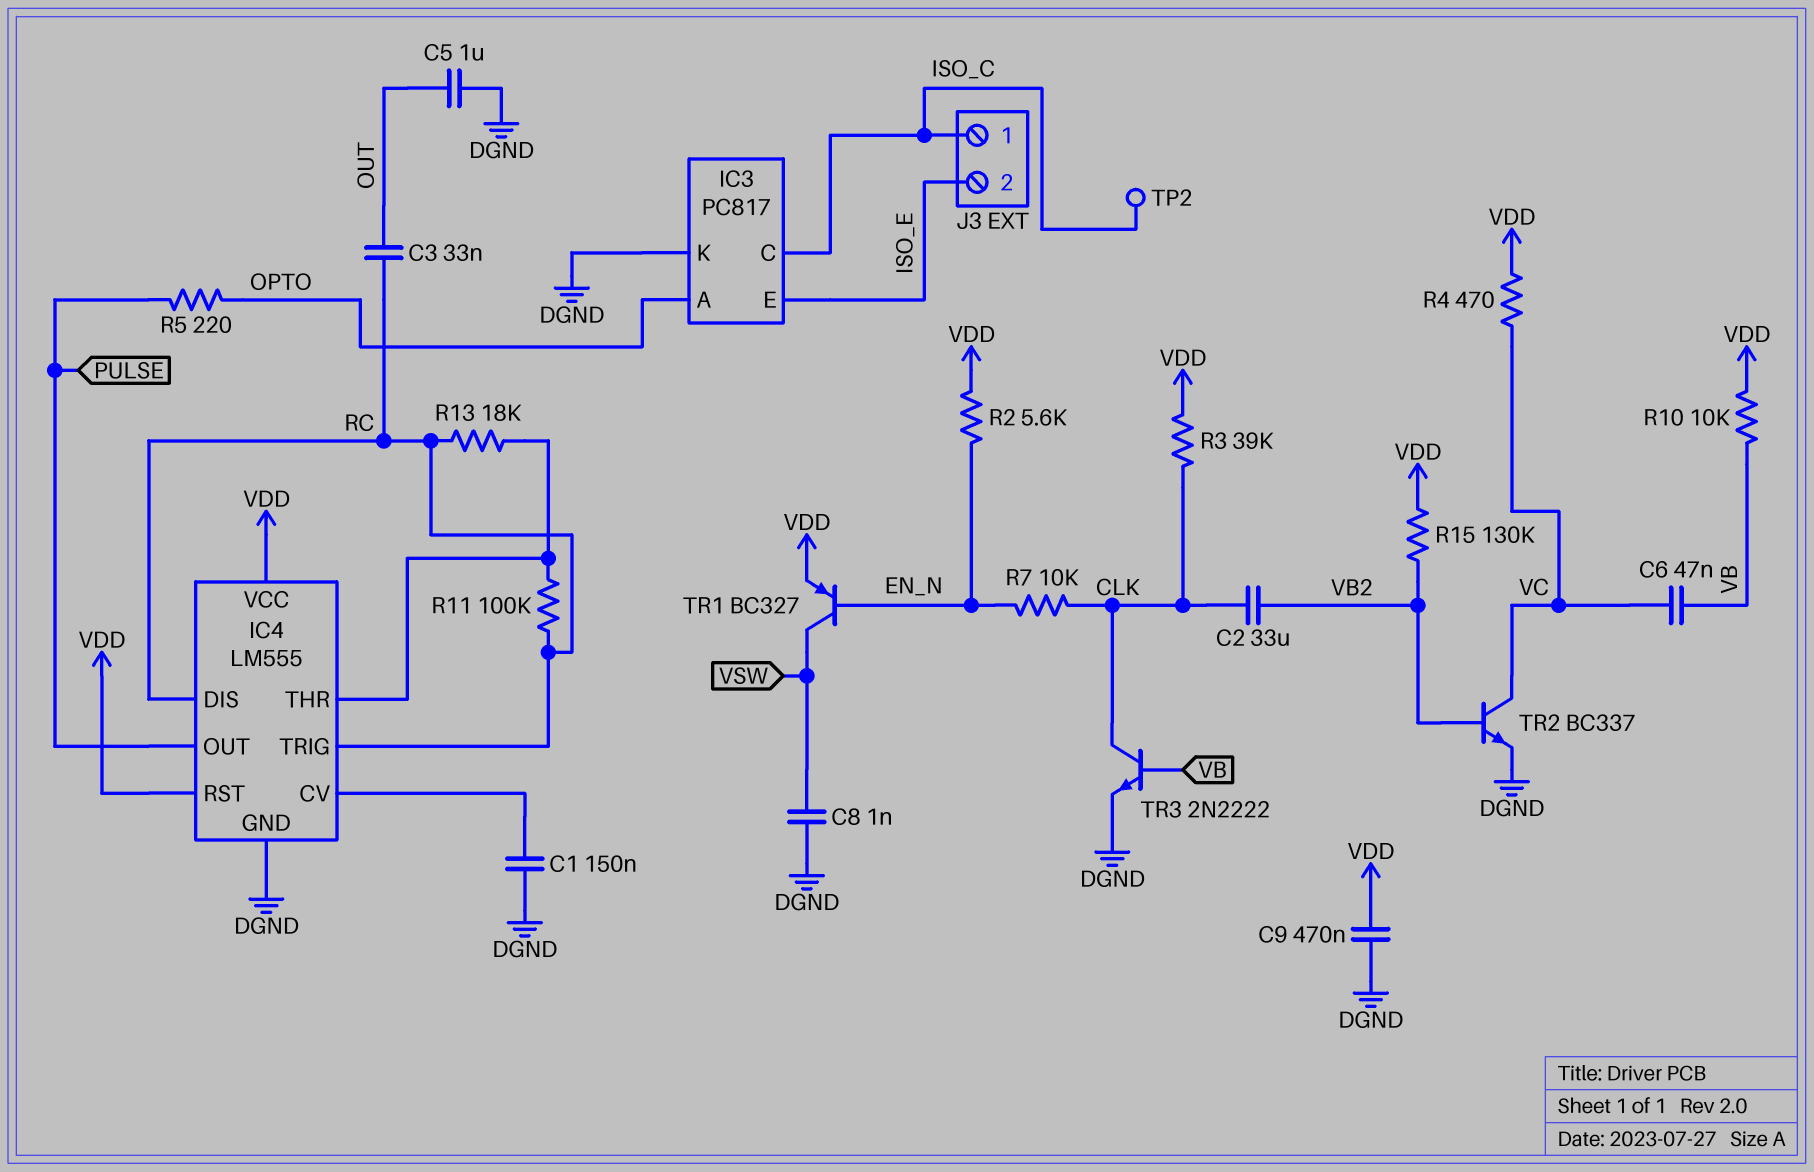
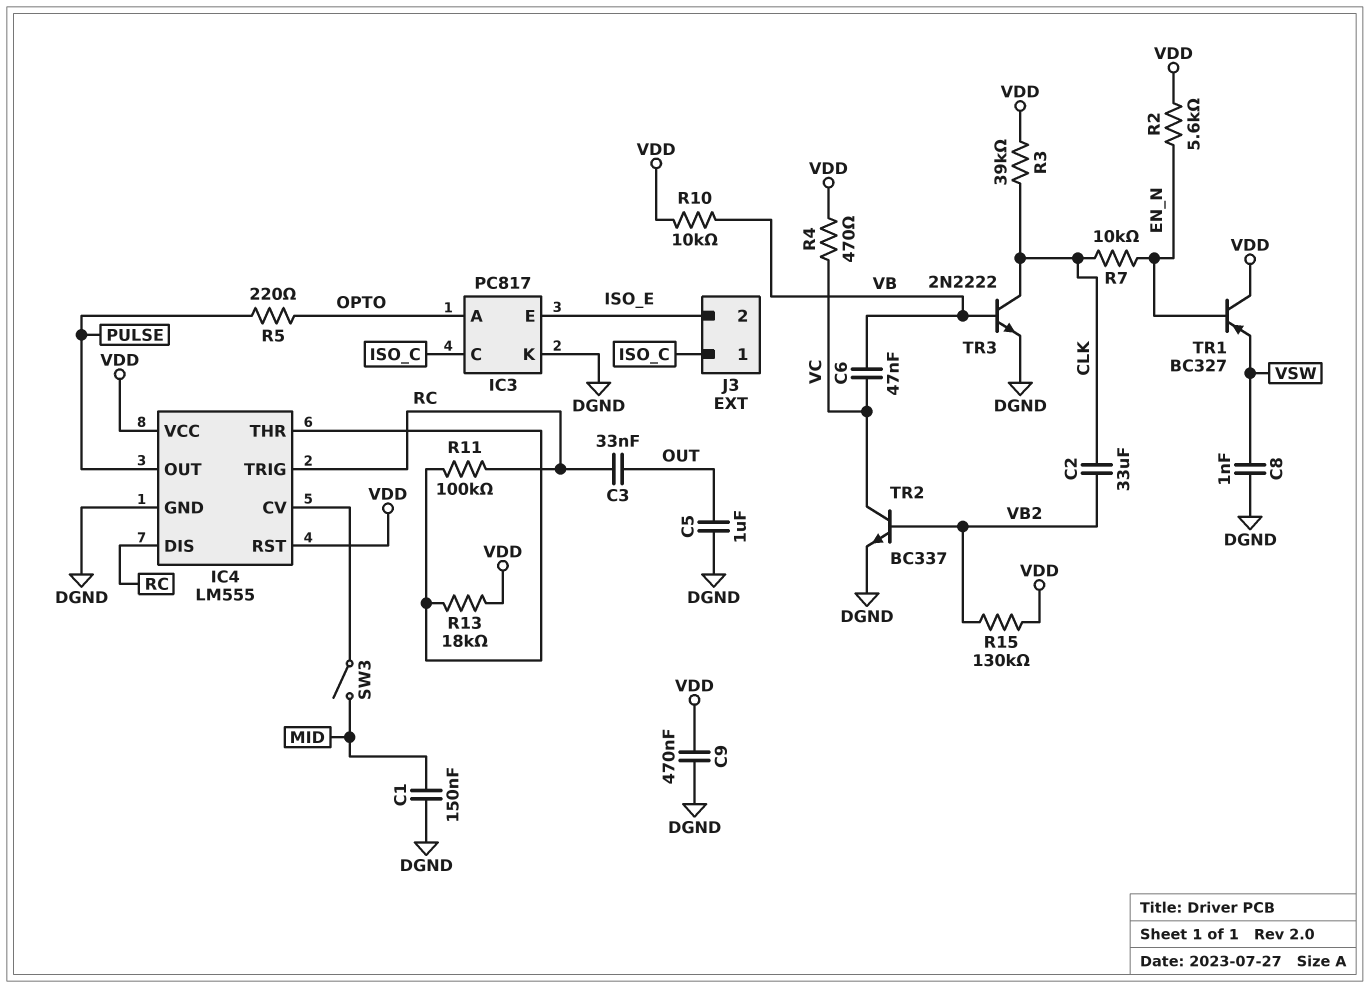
C1: 150nF (DGND, IC4/CV) -> 150nF (DGND, MID)
R13: 18k (IC4/THR, RC) -> 18k (IC4/THR, VDD)
SW3: none -> switch (IC4/CV, MID)
TP2: test point (ISO_C) -> none
TR1: PNP BC327 (B EN_N, C VSW, E VDD) -> PNP BC327 (B EN_N, C VDD, E VSW)

